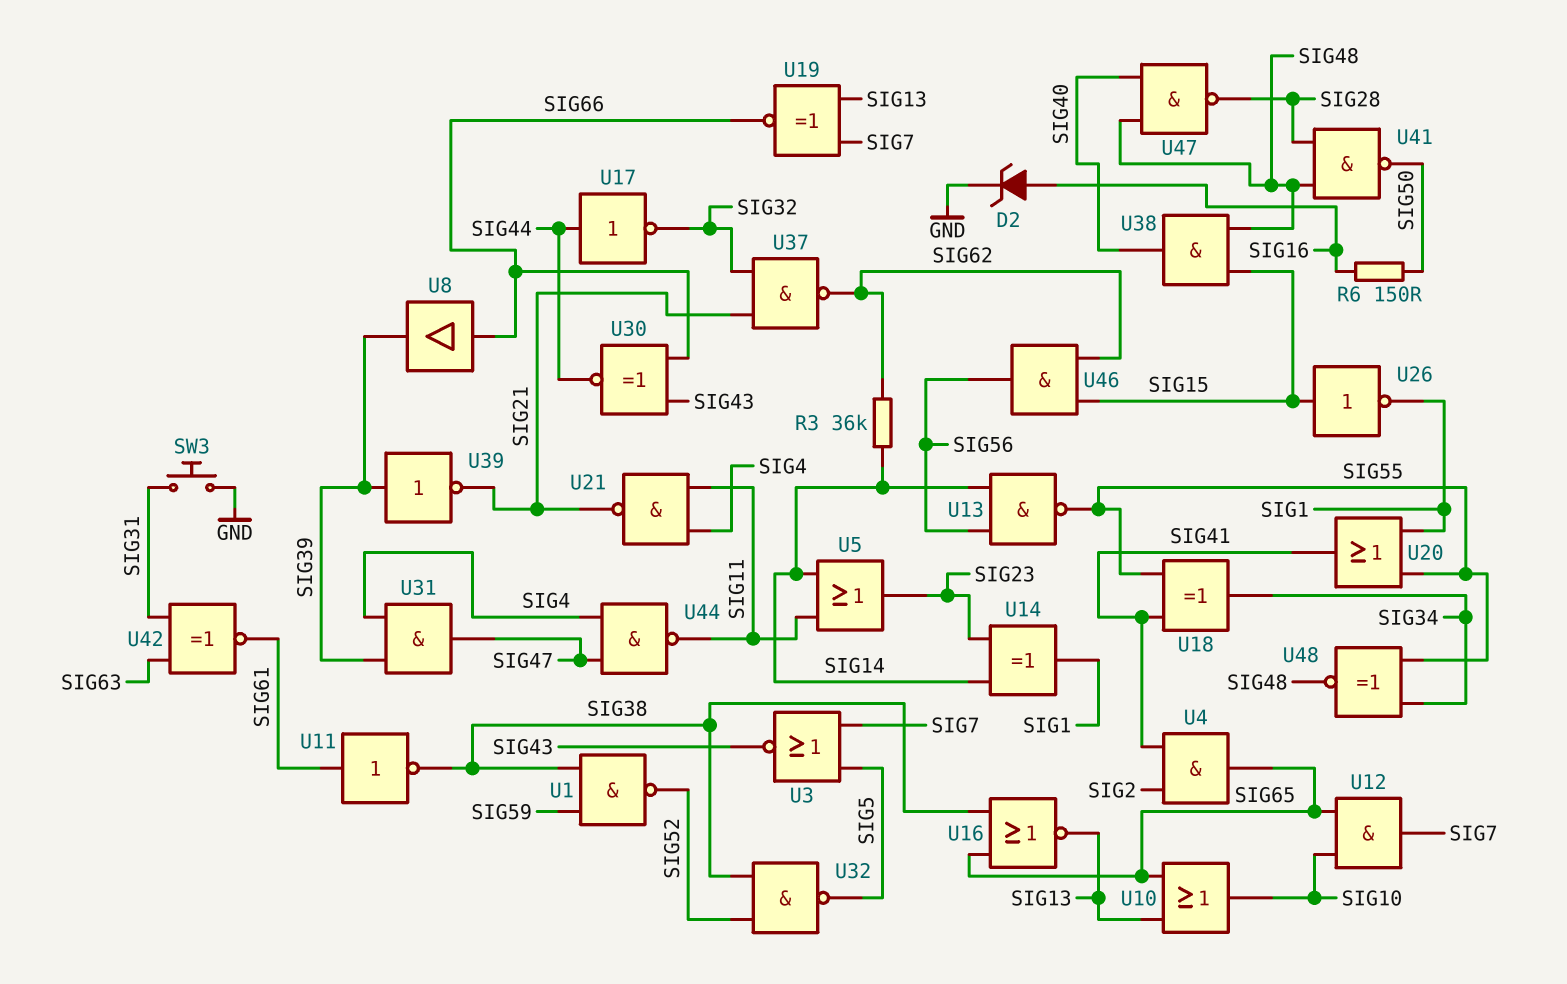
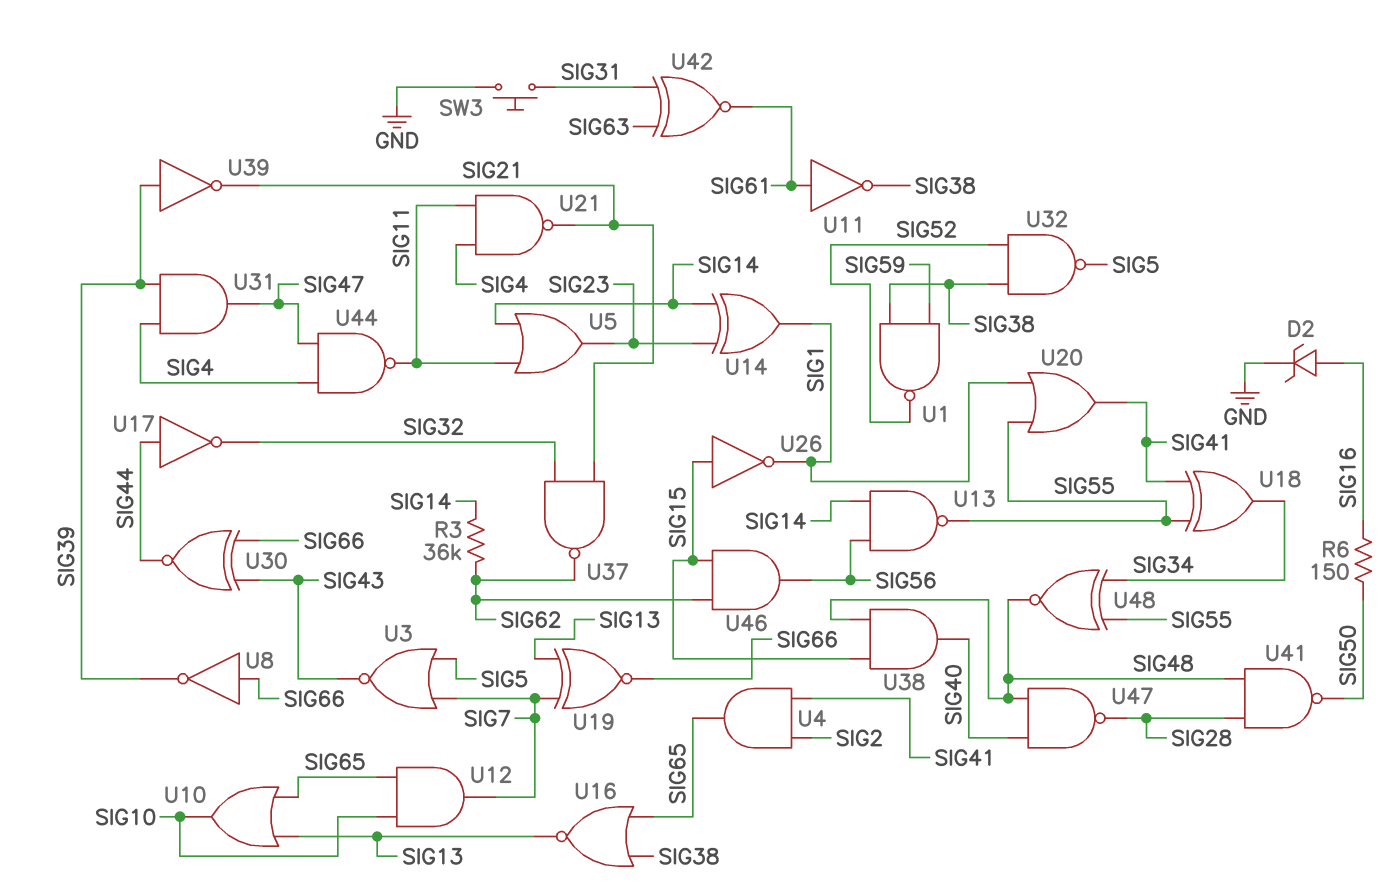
U8: buffer (in SIG66, out SIG39) -> NOT (in SIG66, out SIG39)

